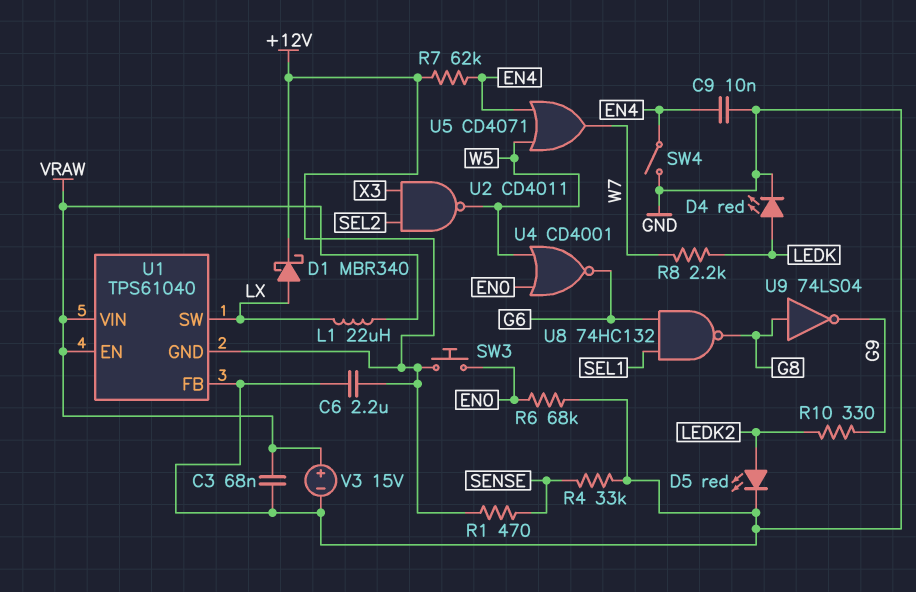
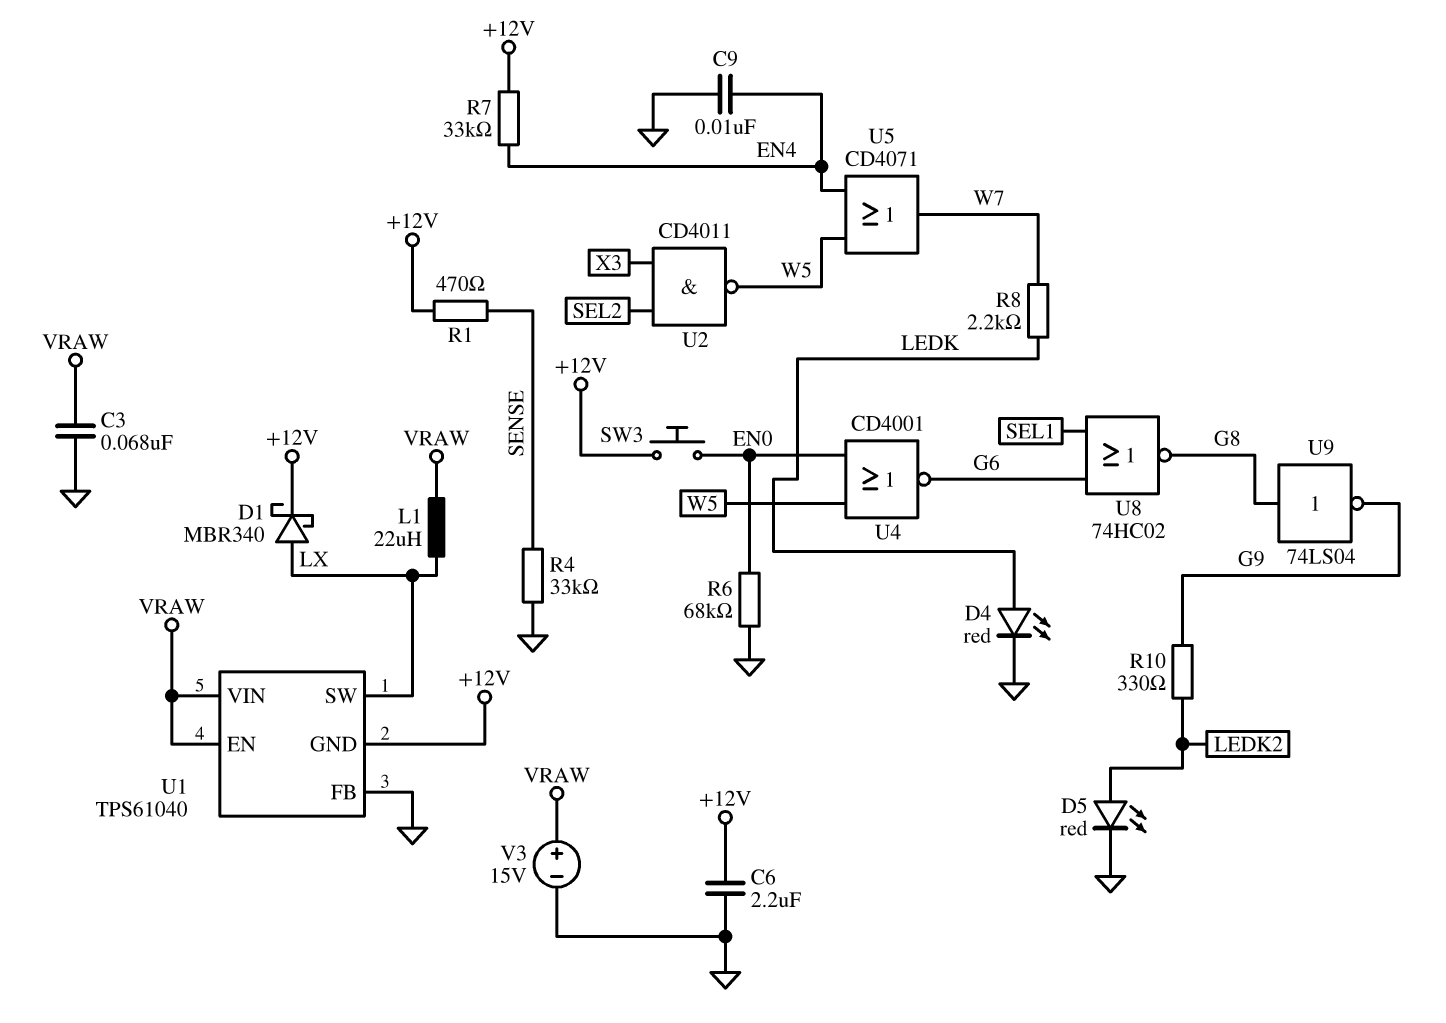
R7: 62k (+12V, EN4) -> 33k (+12V, EN4)
SW4: switch (EN4, GND) -> none
U8: NAND 74HC132 (in G6, in SEL1, out G8) -> NOR 74HC02 (in G6, in SEL1, out G8)

